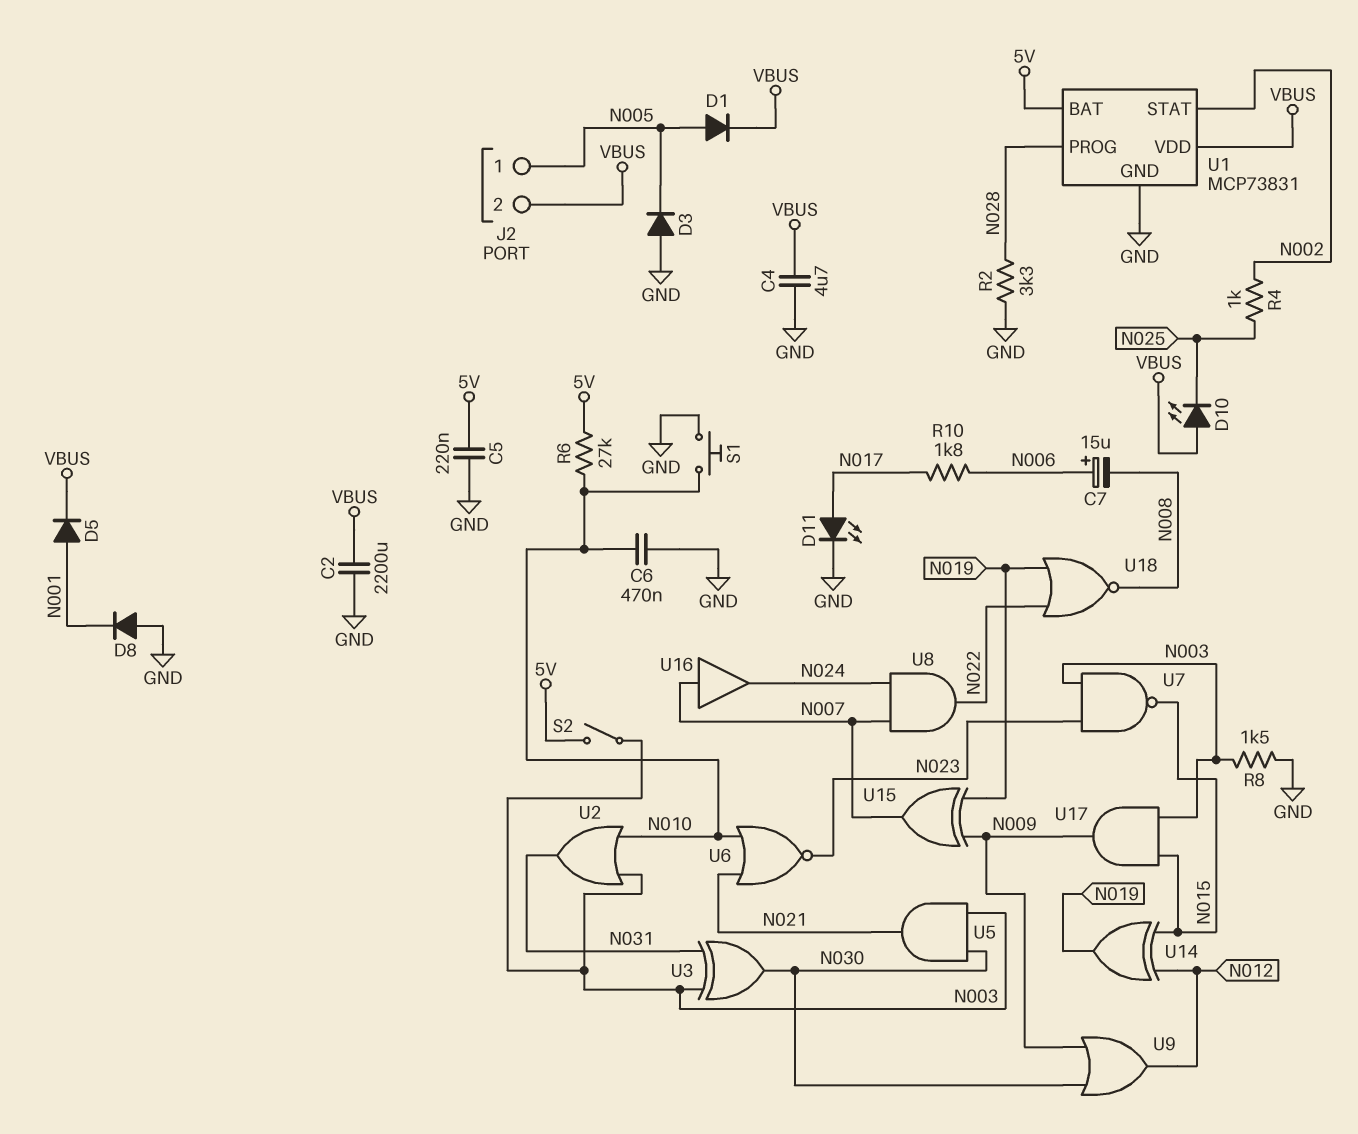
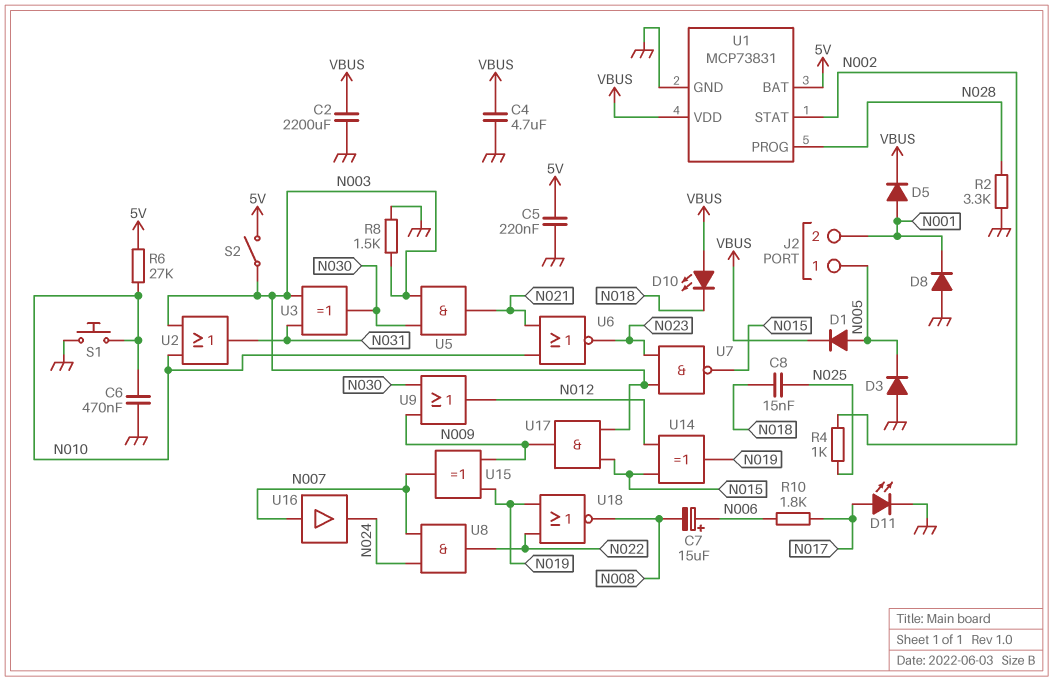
C8: none -> 15nF (N018, N025)
D10: LED (A VBUS, K N025) -> LED (A VBUS, K N018)
J2 pin 2: VBUS -> N001

